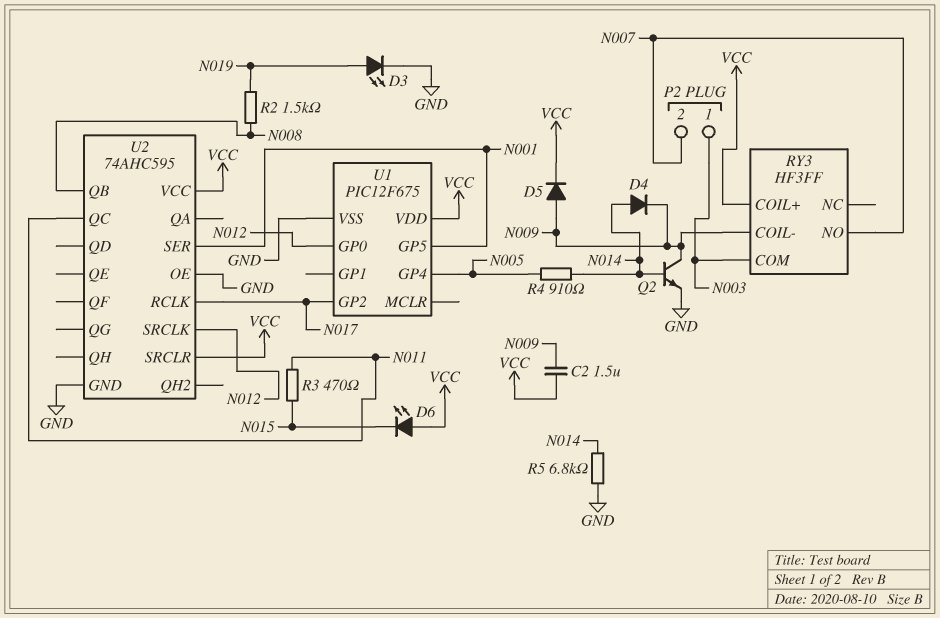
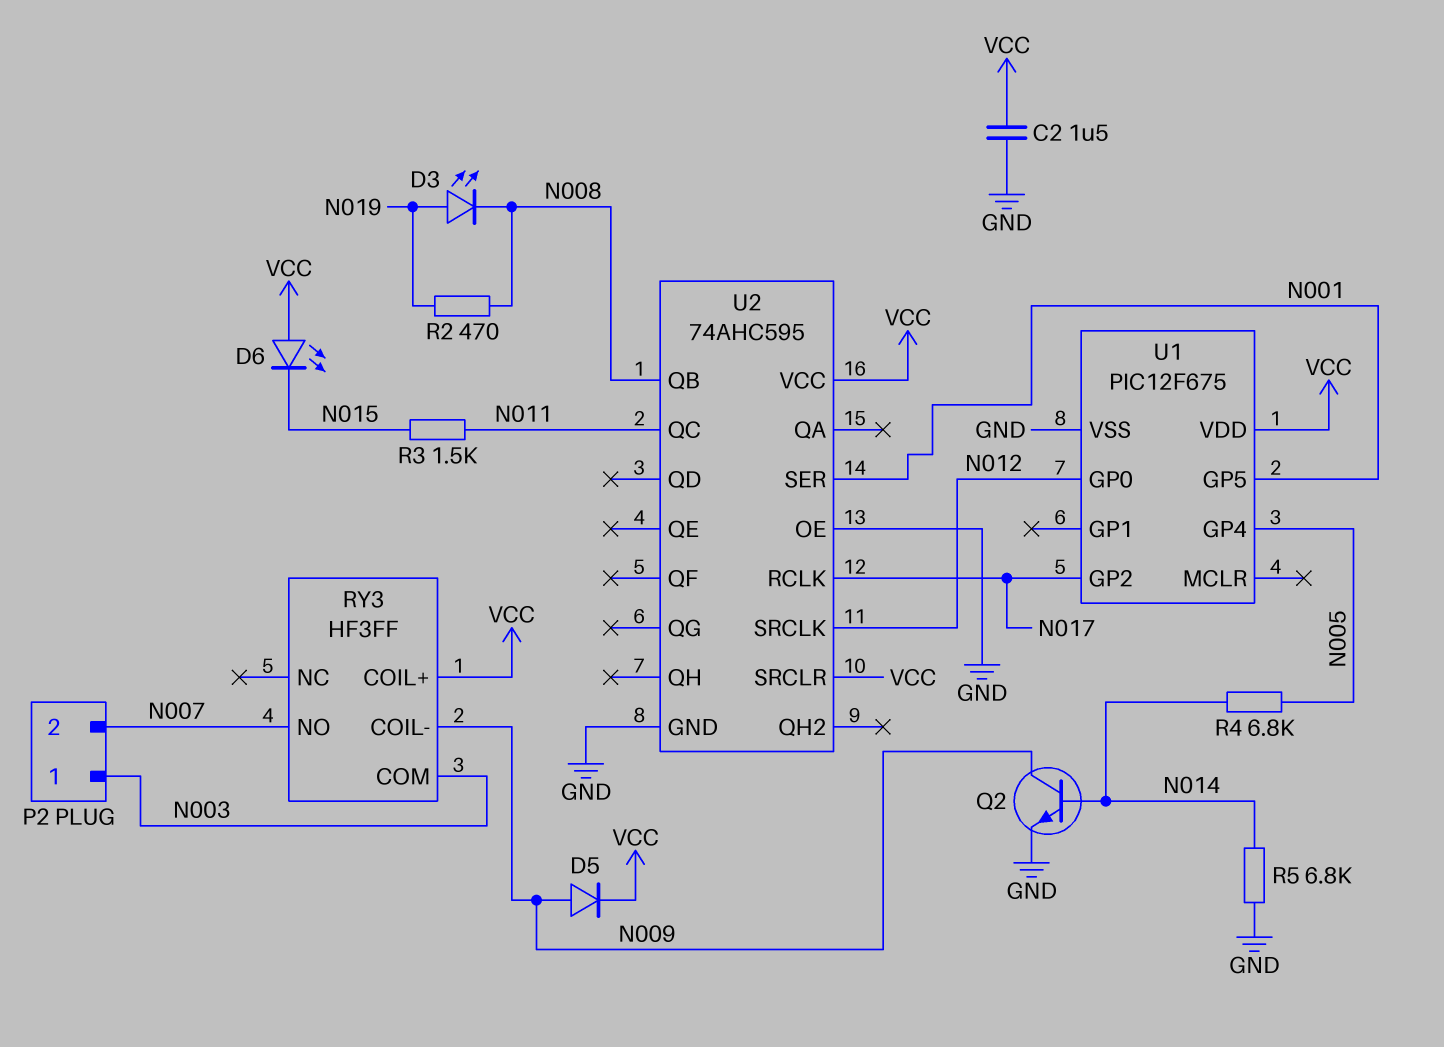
C2: 1.5uF (N009, VCC) -> 1.5uF (GND, VCC)
D3: LED (A N019, K GND) -> LED (A N019, K N008)
D4: diode (A N014, K N009) -> none
R2: 1.5k (N008, N019) -> 470 (N008, N019)
R3: 470 (N011, N015) -> 1.5k (N011, N015)
R4: 910 (N005, N014) -> 6.8k (N005, N014)

